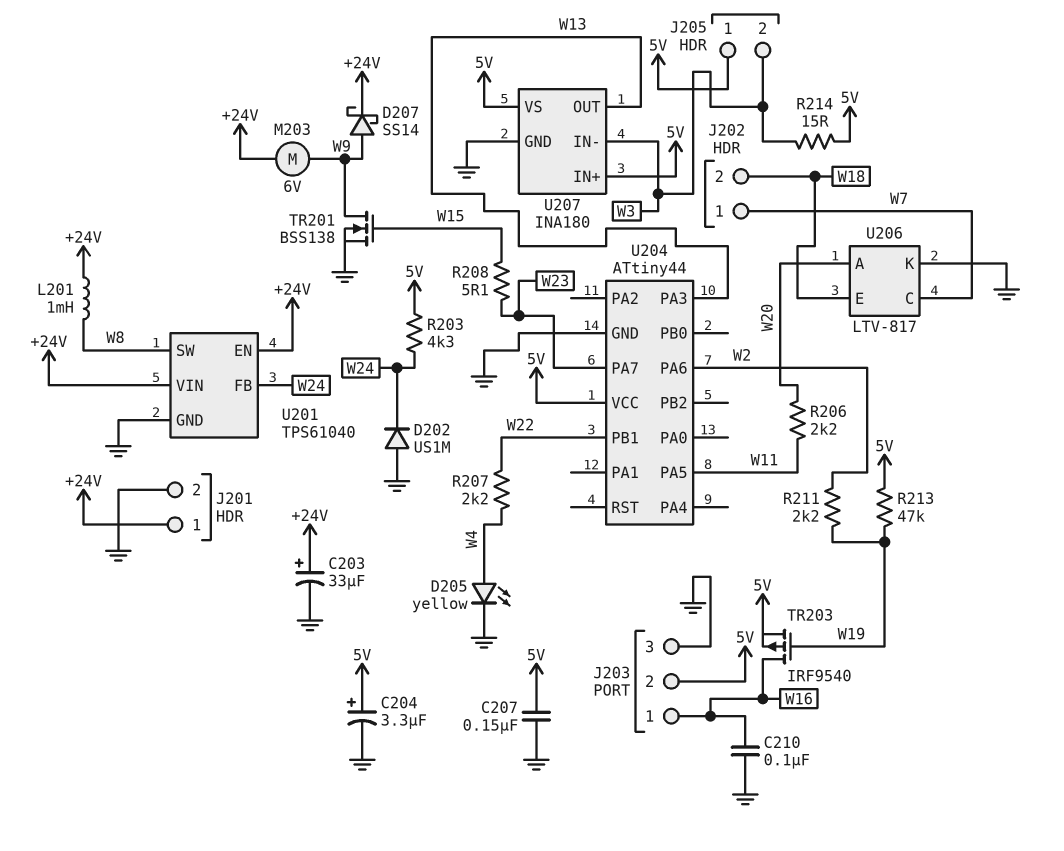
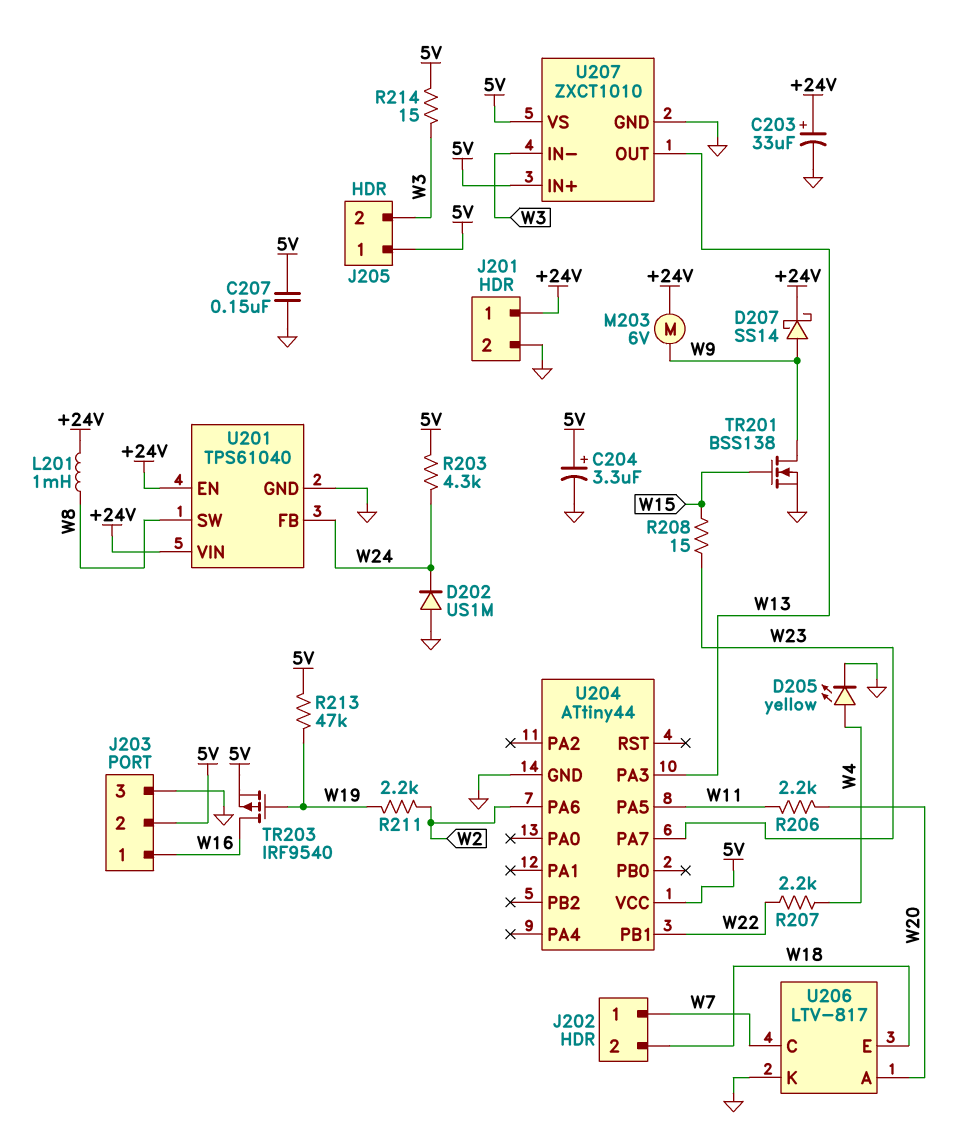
C210: 100nF (GND, W16) -> none
R208: 5.1 (W15, W23) -> 15 (W15, W23)
U207: INA180 -> ZXCT1010

